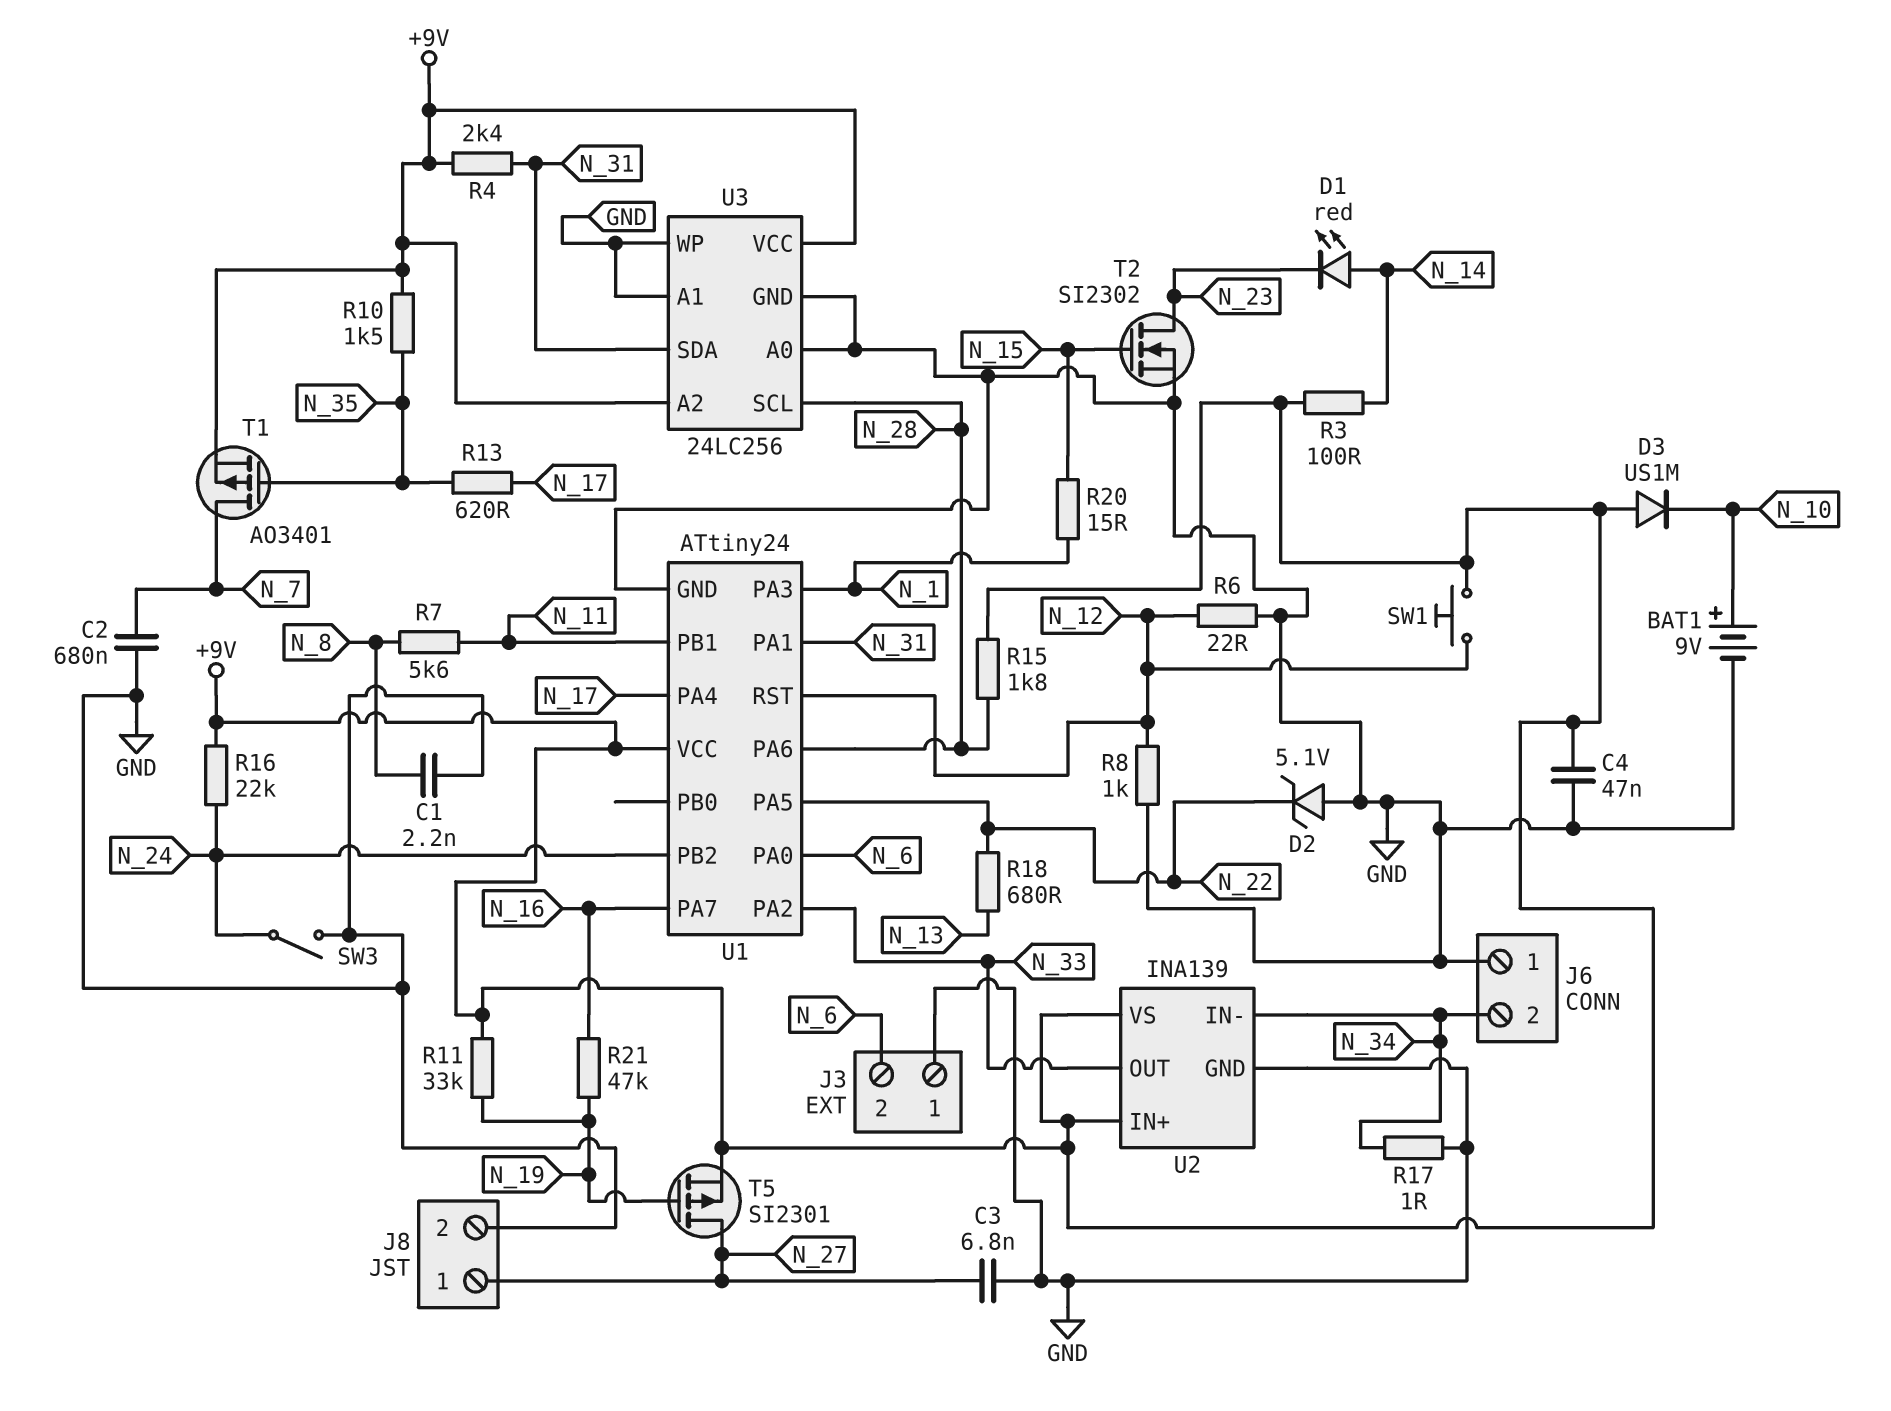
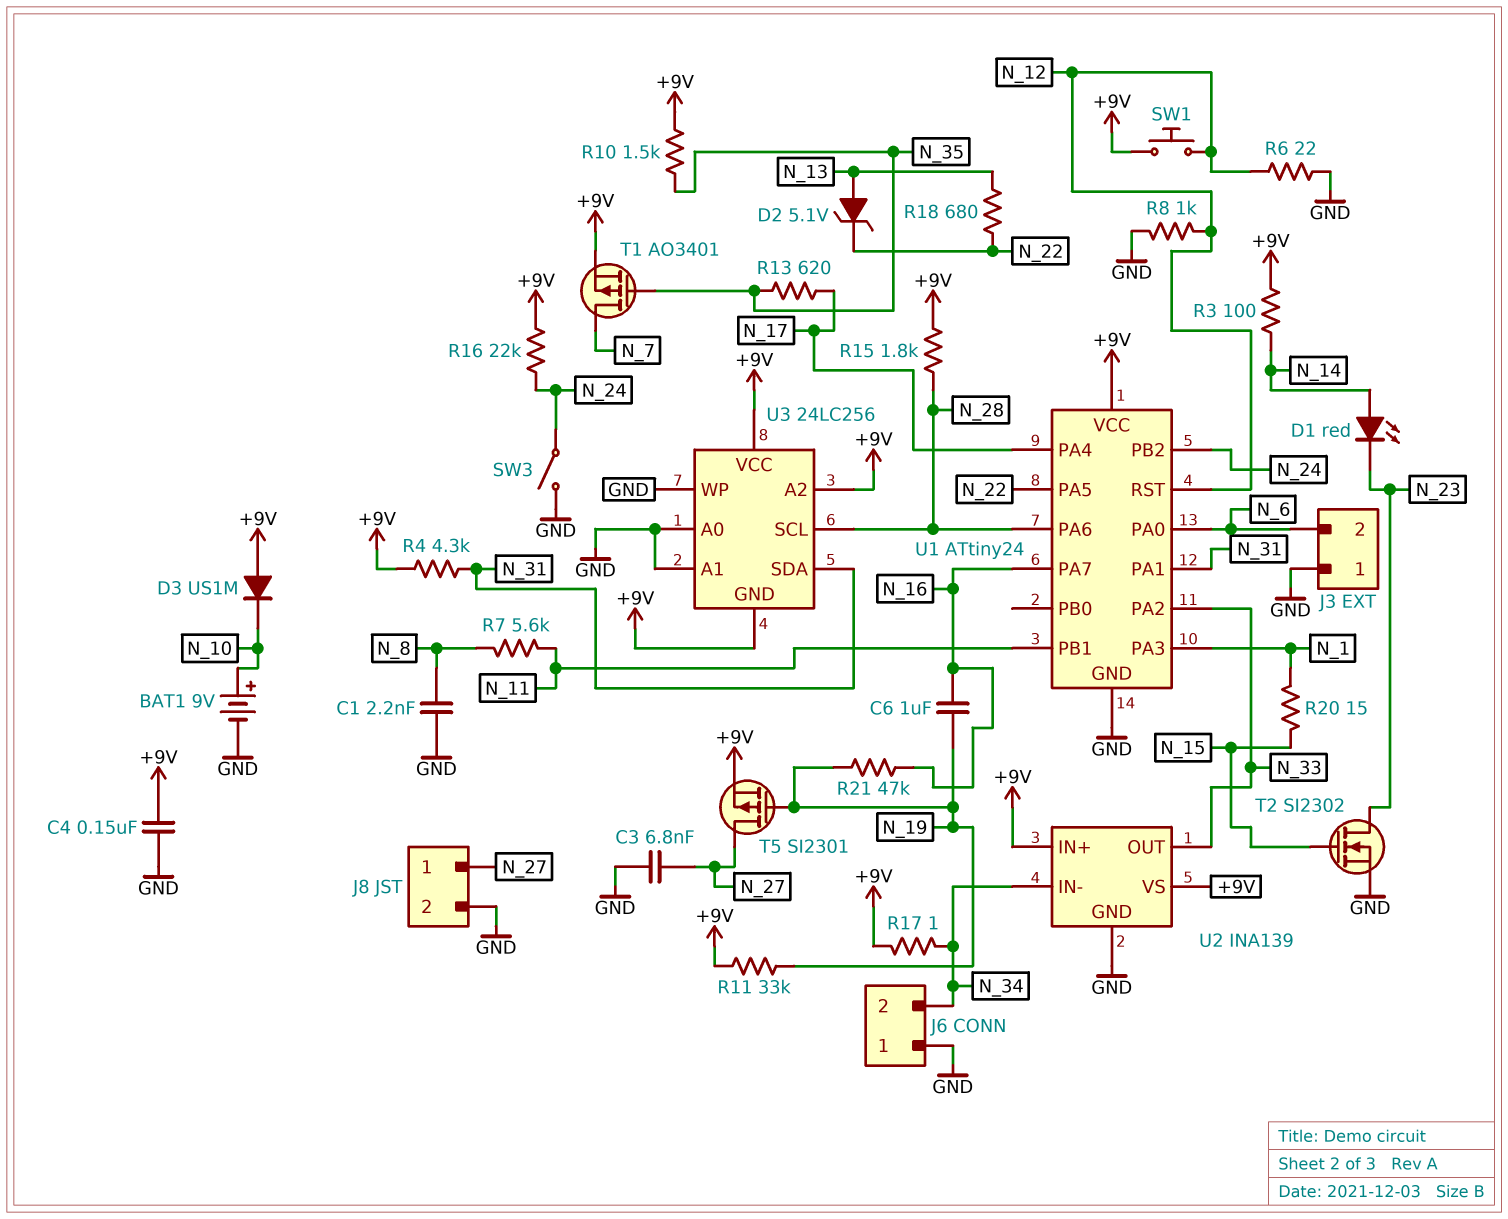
C2: 680nF (GND, N_7) -> none
C4: 47nF (+9V, GND) -> 150nF (+9V, GND)
C6: none -> 1uF (N_16, N_19)
D2: zener 5.1V (A GND, K N_22) -> zener 5.1V (A N_13, K N_22)
R4: 2.4k (+9V, N_31) -> 4.3k (+9V, N_31)
R17: 1 (GND, N_34) -> 1 (+9V, N_34)
U3 pin GND: GND -> +9V

